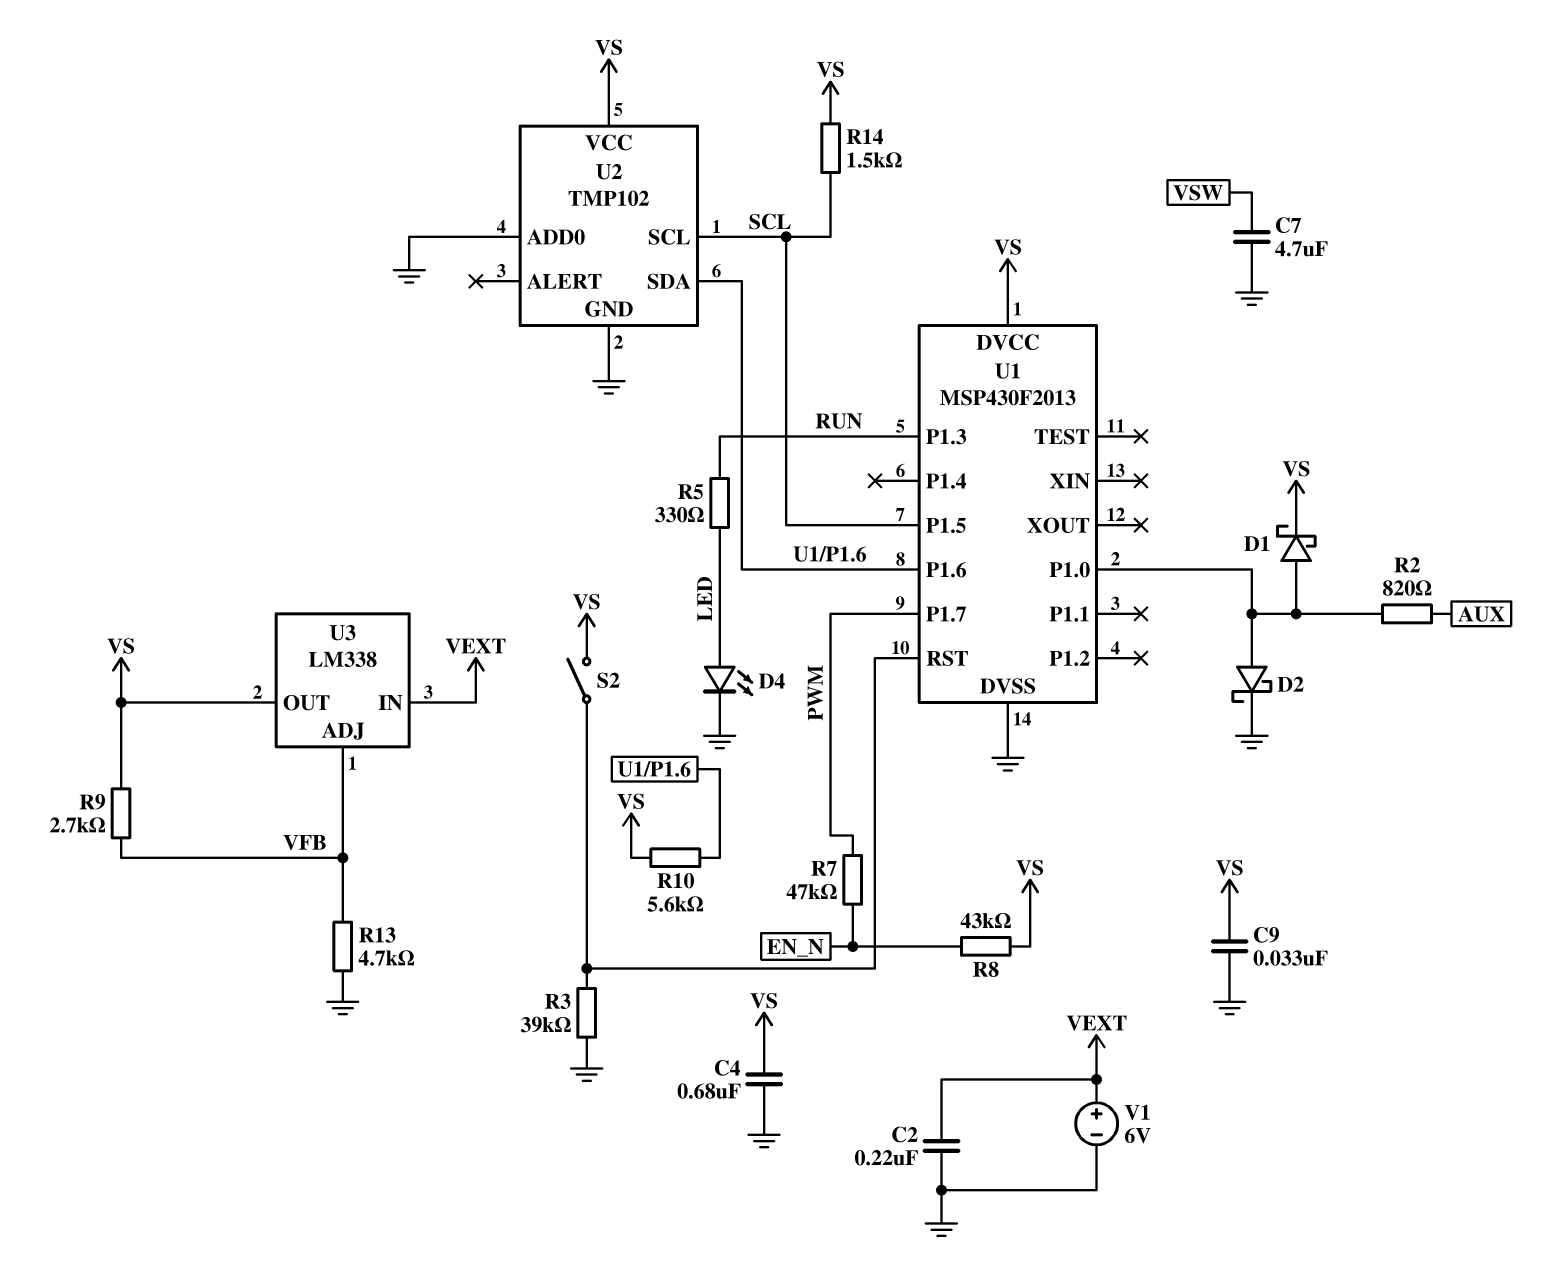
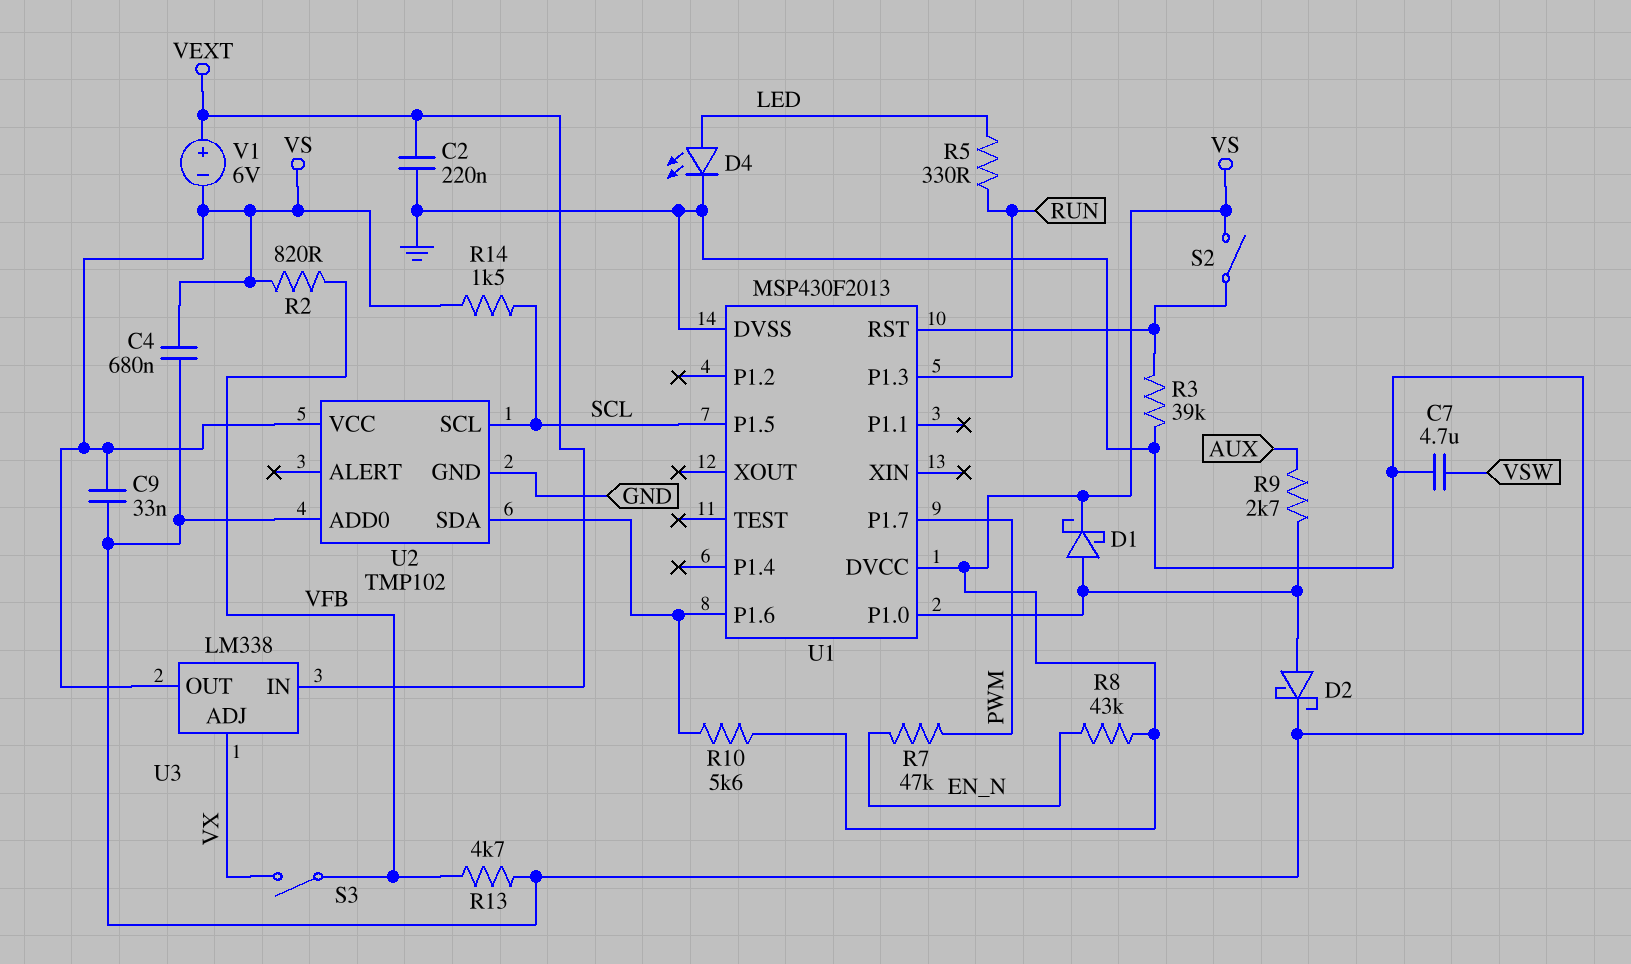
R2: 820 (AUX, U1/P1.0) -> 820 (VFB, VS)
R9: 2.7k (VFB, VS) -> 2.7k (AUX, U1/P1.0)
S3: none -> switch (VFB, VX)
U3 pin ADJ: VFB -> VX
V1: 6V (plus VEXT, minus GND) -> 6V (plus VEXT, minus VS)

